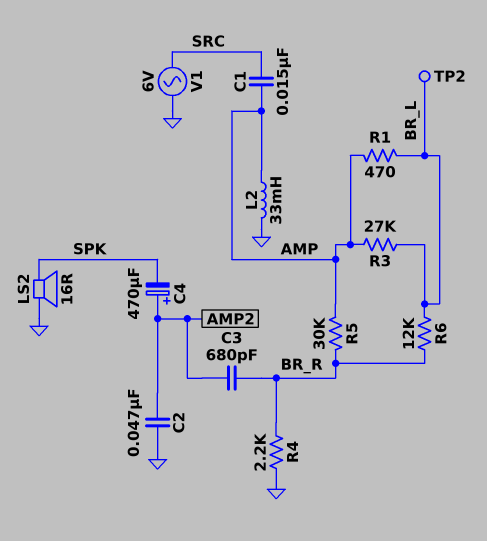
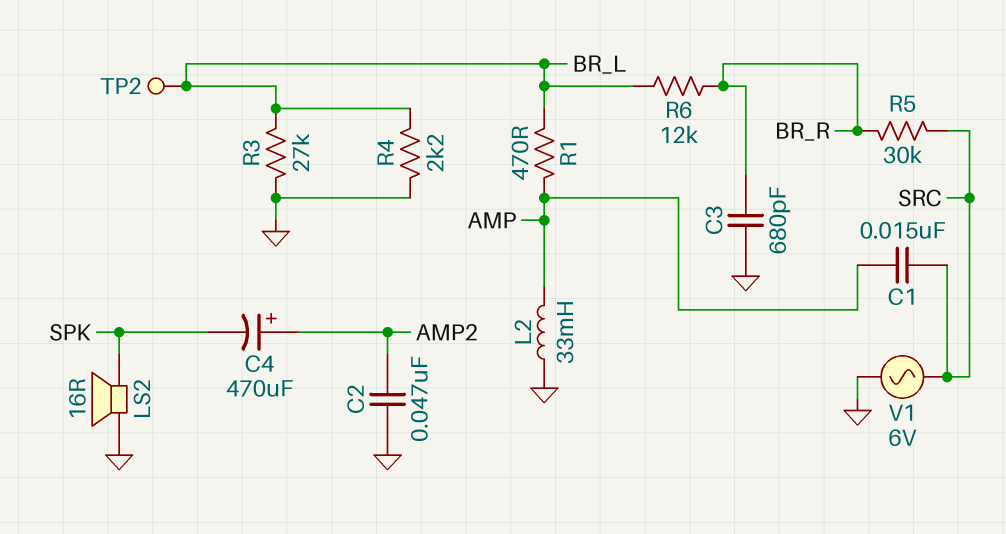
C3: 680pF (AMP2, BR_R) -> 680pF (BR_R, GND)
R3: 27k (AMP, BR_L) -> 27k (BR_L, GND)
R4: 2.2k (BR_R, GND) -> 2.2k (BR_L, GND)
R5: 30k (AMP, BR_R) -> 30k (BR_R, SRC)

